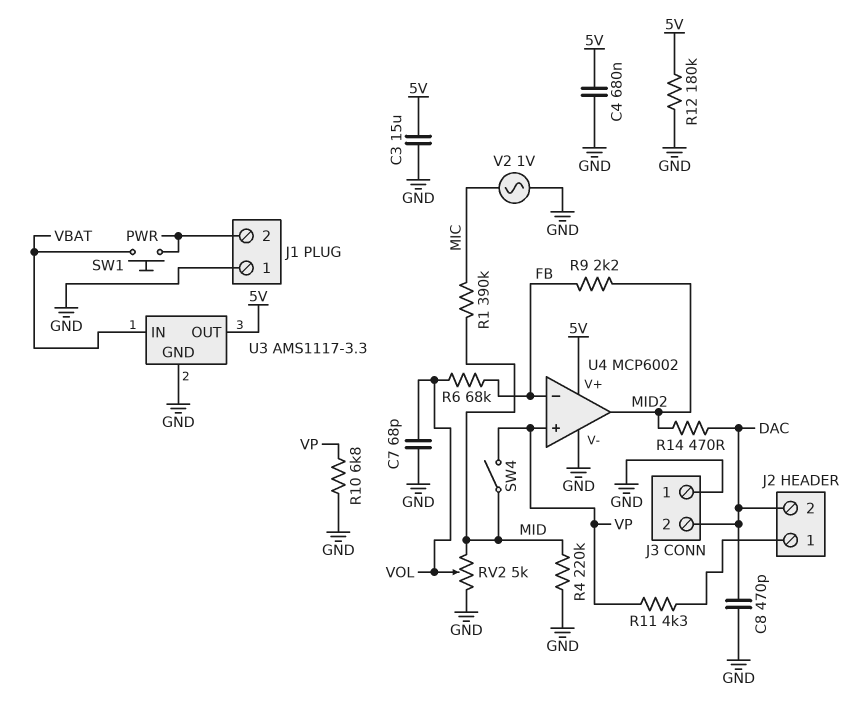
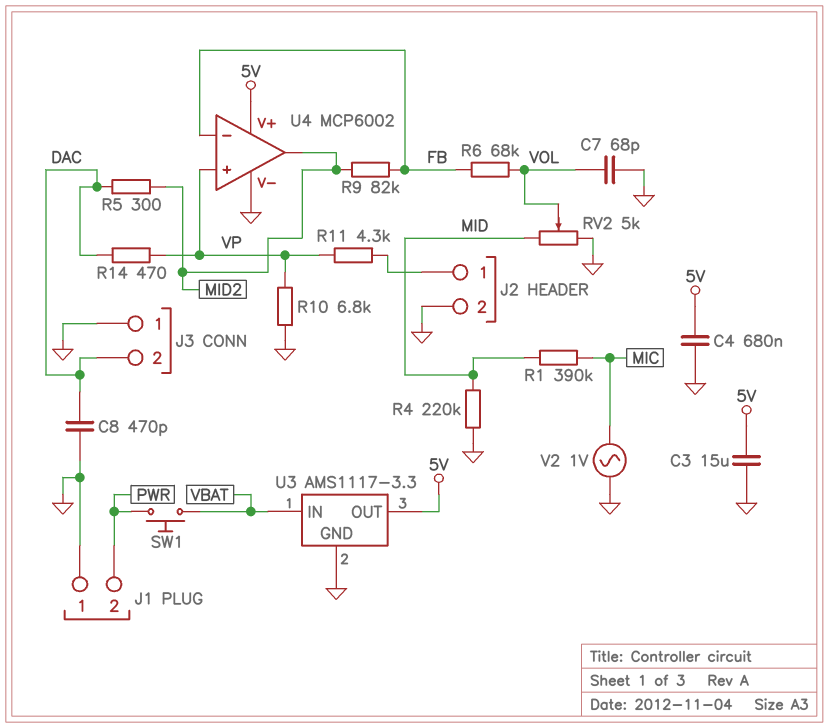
J2 pin 2: DAC -> GND
R5: none -> 300 (DAC, MID2)
R9: 2.2k (FB, MID2) -> 82k (FB, MID2)
R12: 180k (5V, GND) -> none
R14: 470 (DAC, MID2) -> 470 (DAC, VP)
SW4: switch (MID, VP) -> none

